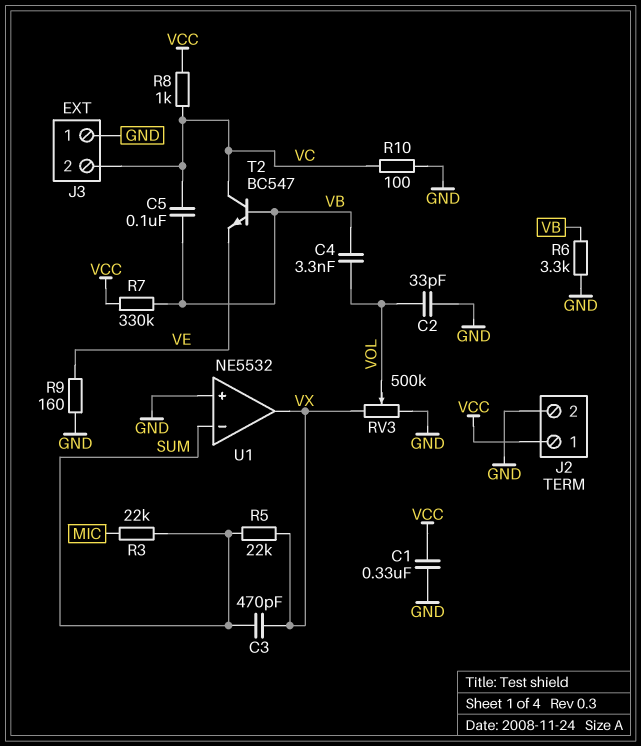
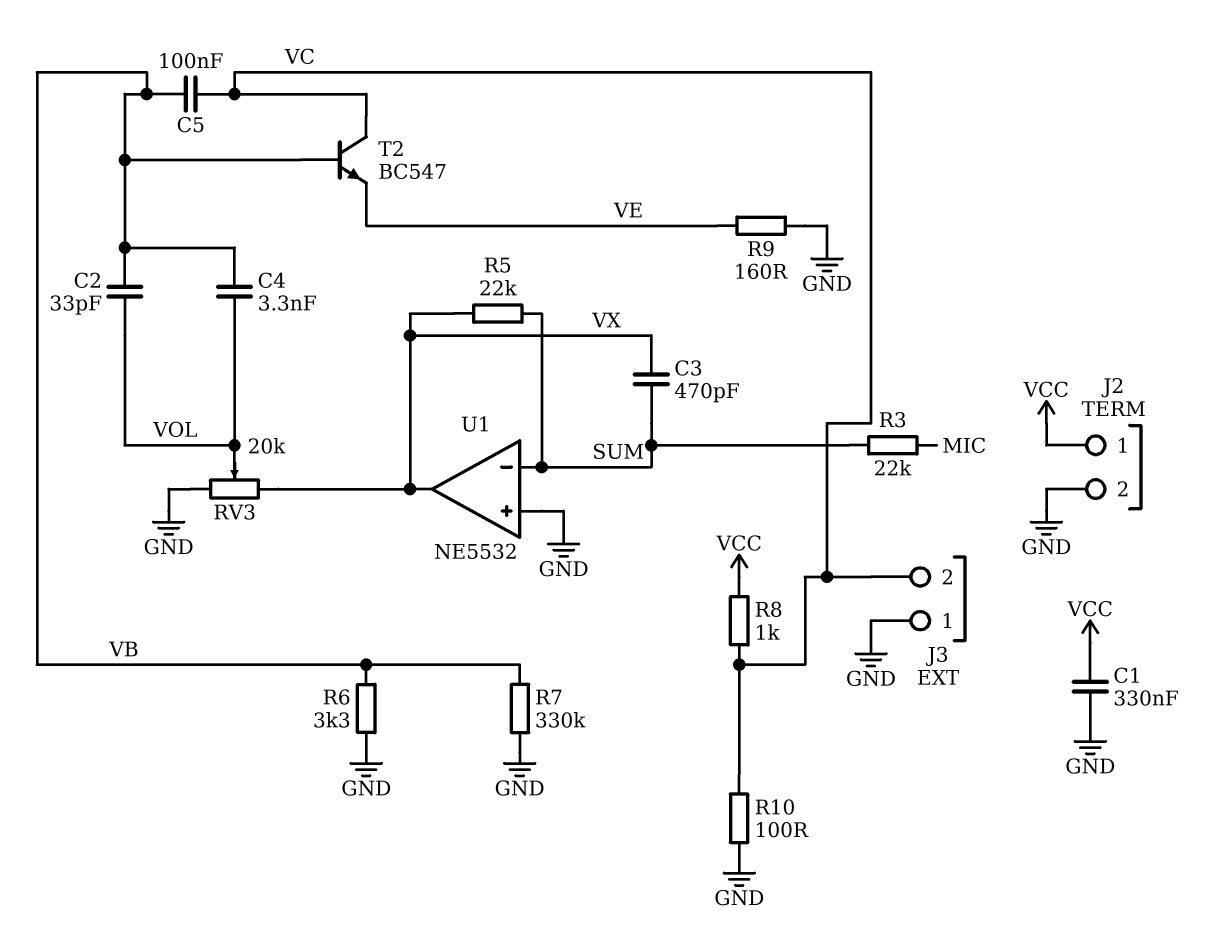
C2: 33pF (GND, VOL) -> 33pF (VB, VOL)
R7: 330k (VB, VCC) -> 330k (GND, VB)
RV3: 500k (GND, VX, wiper VOL) -> 20k (GND, VX, wiper VOL)

